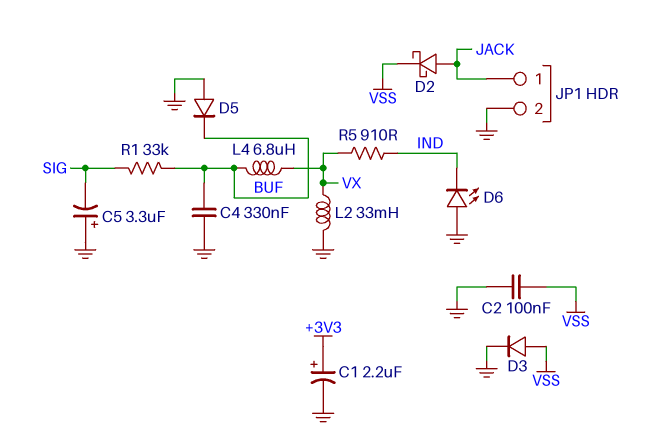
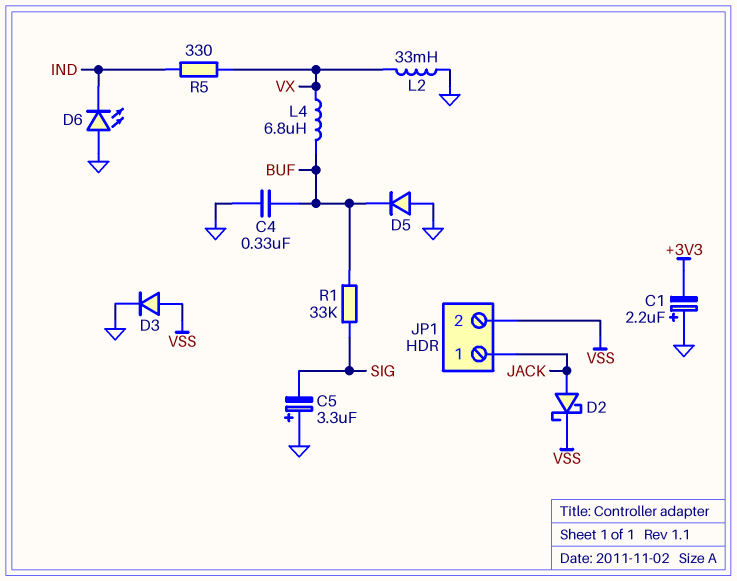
C1: 2.2uF (plus +3V3, minus GND) -> 2.2uF (plus GND, minus +3V3)
C2: 100nF (GND, VSS) -> none
JP1 pin 2: GND -> VSS
R5: 910 (IND, VX) -> 330 (IND, VX)

